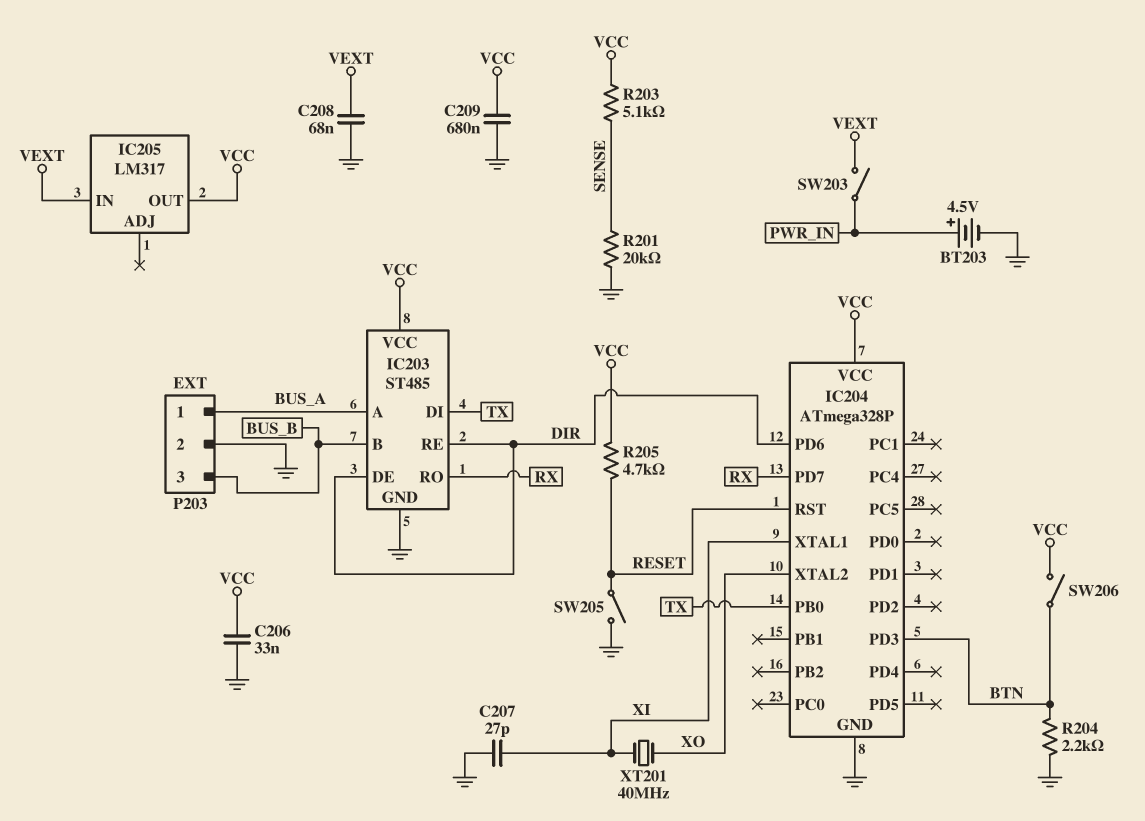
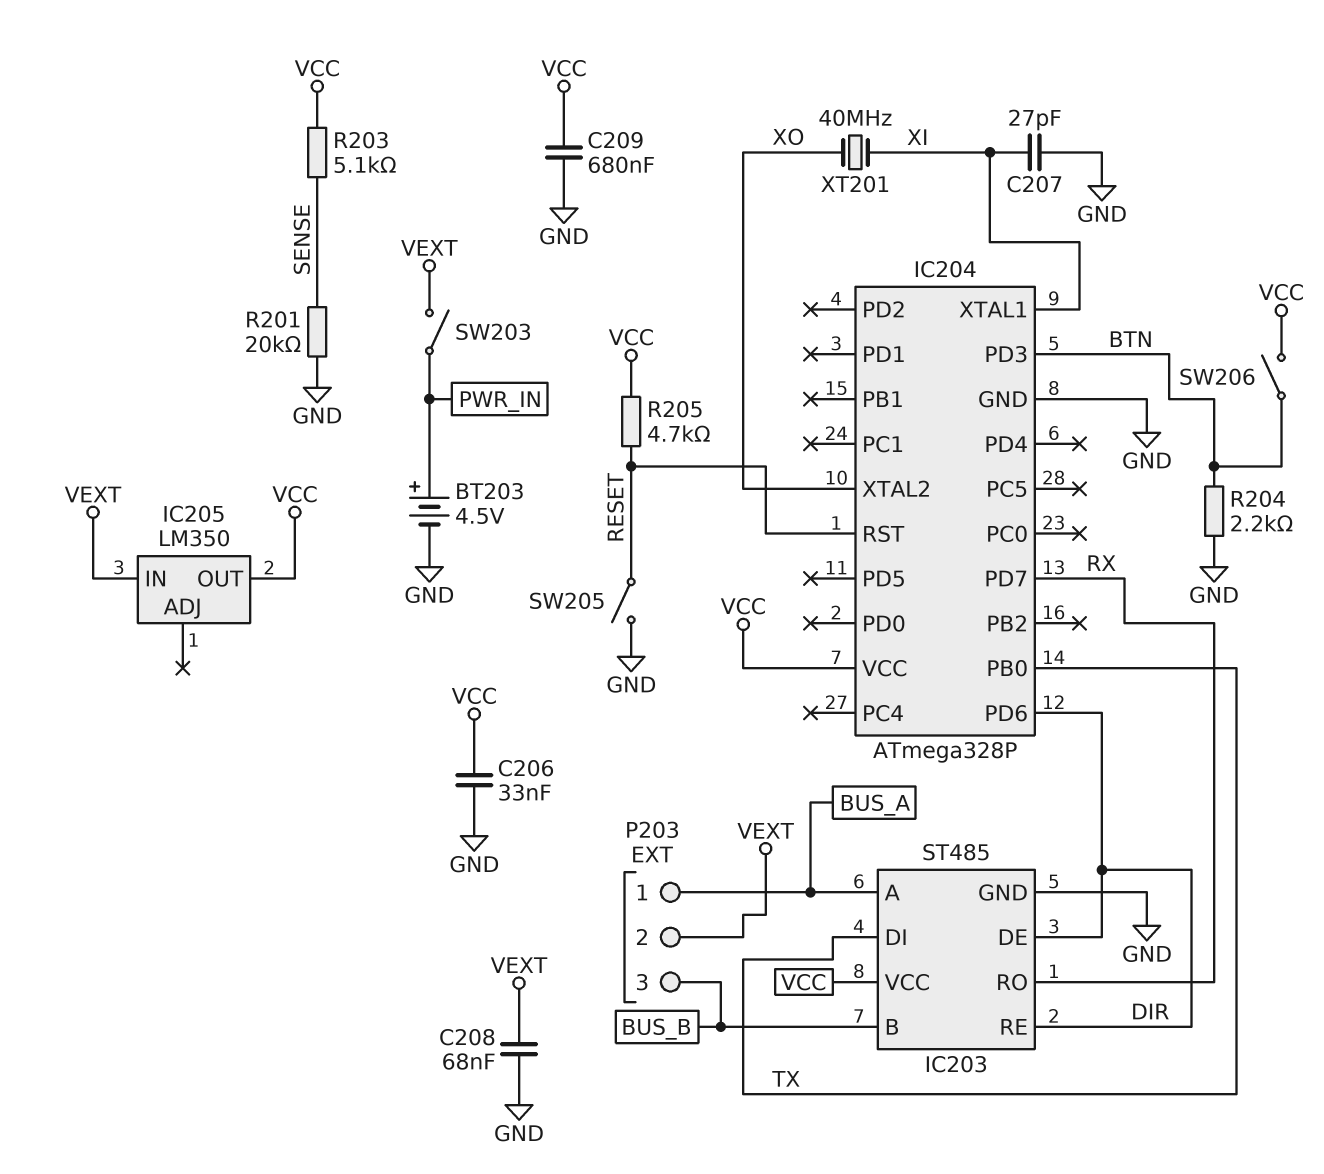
IC205: LM317 -> LM350
P203 pin 2: GND -> VEXT

